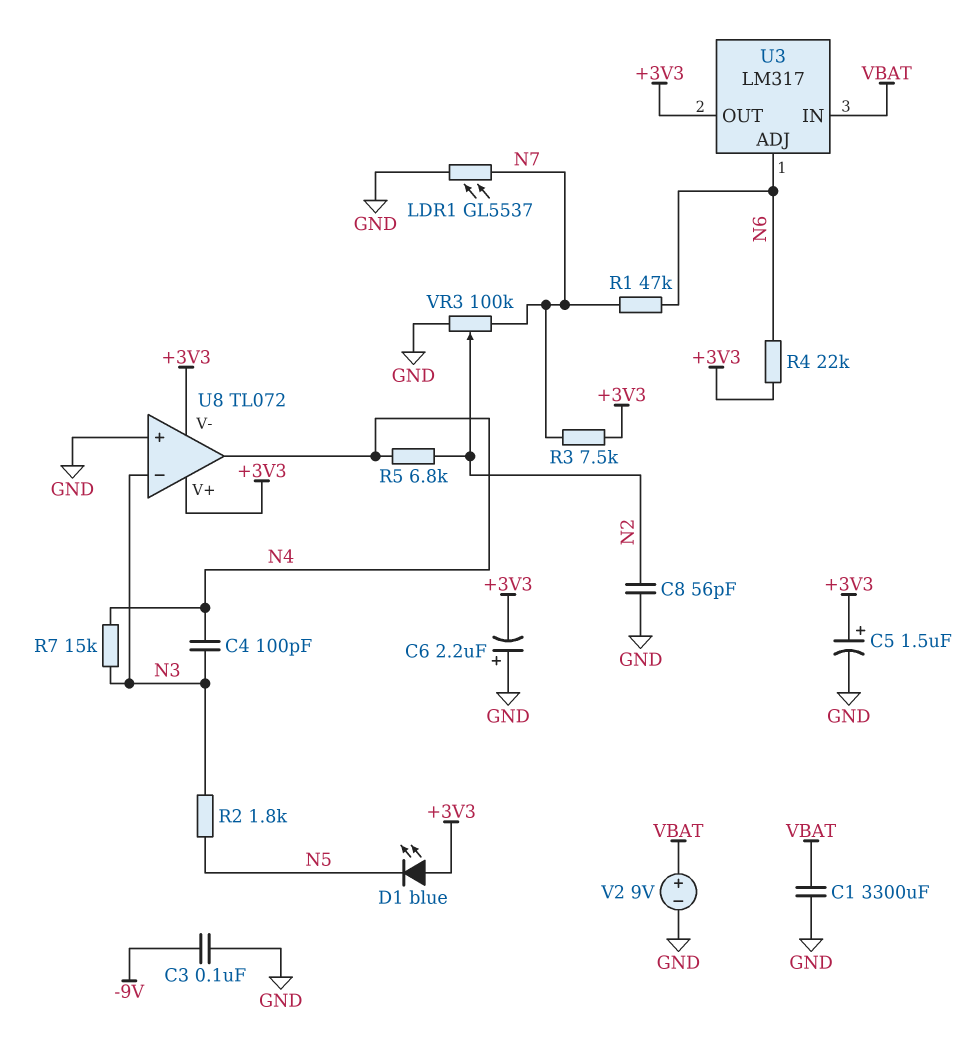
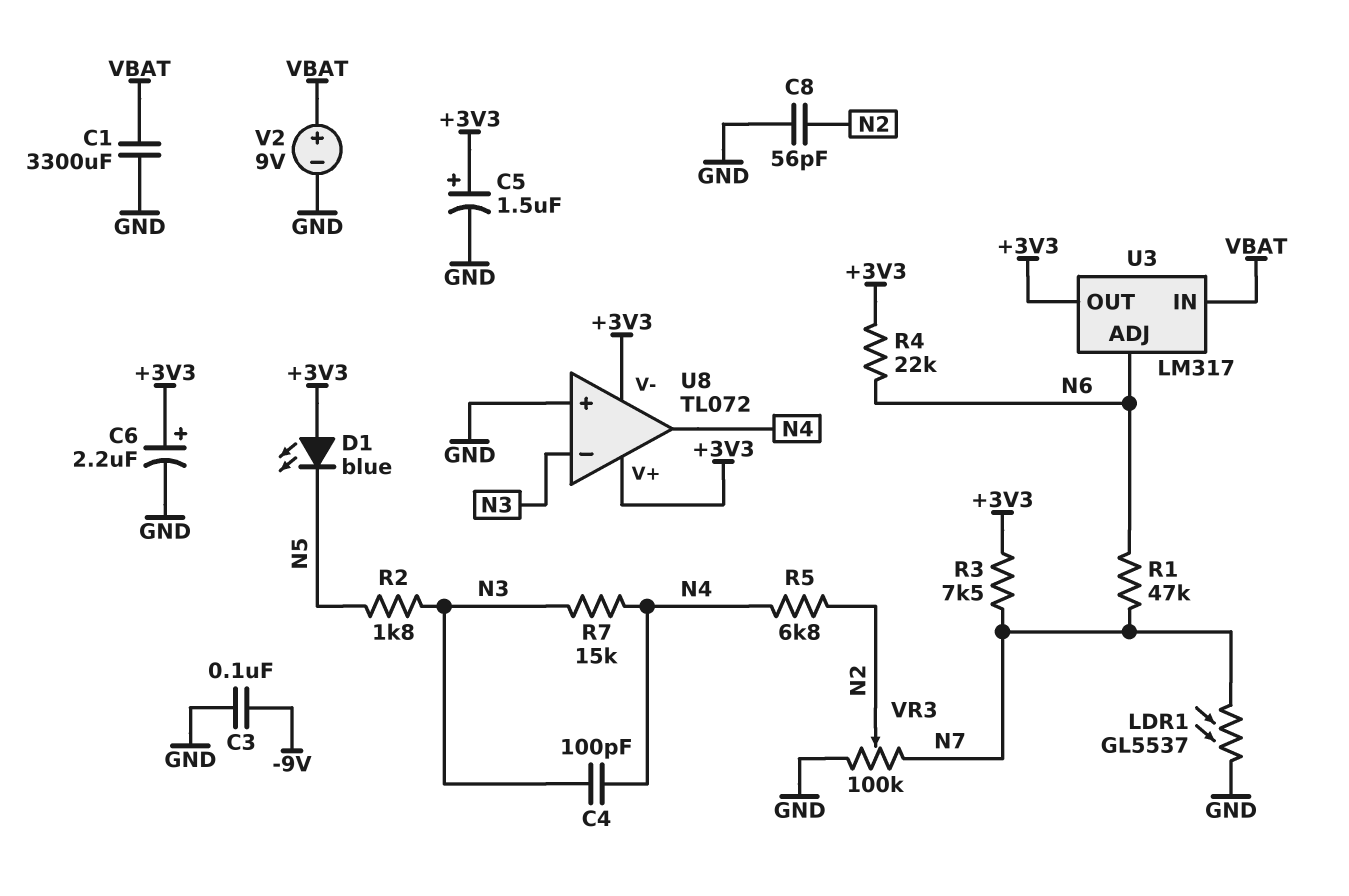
C6: 2.2uF (plus GND, minus +3V3) -> 2.2uF (plus +3V3, minus GND)

